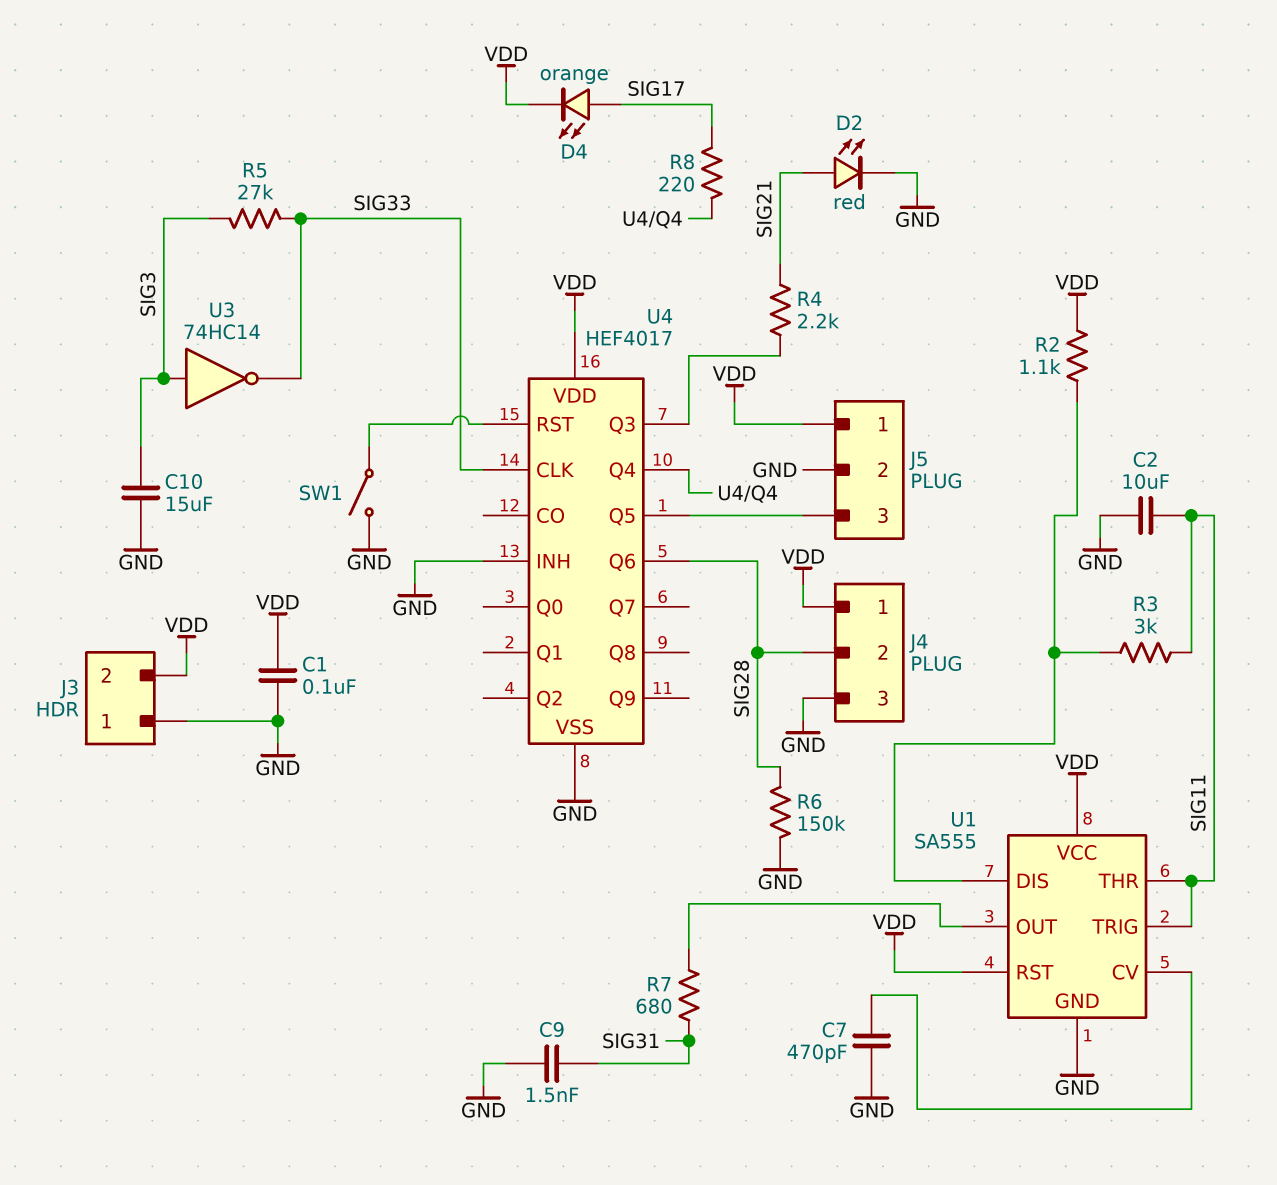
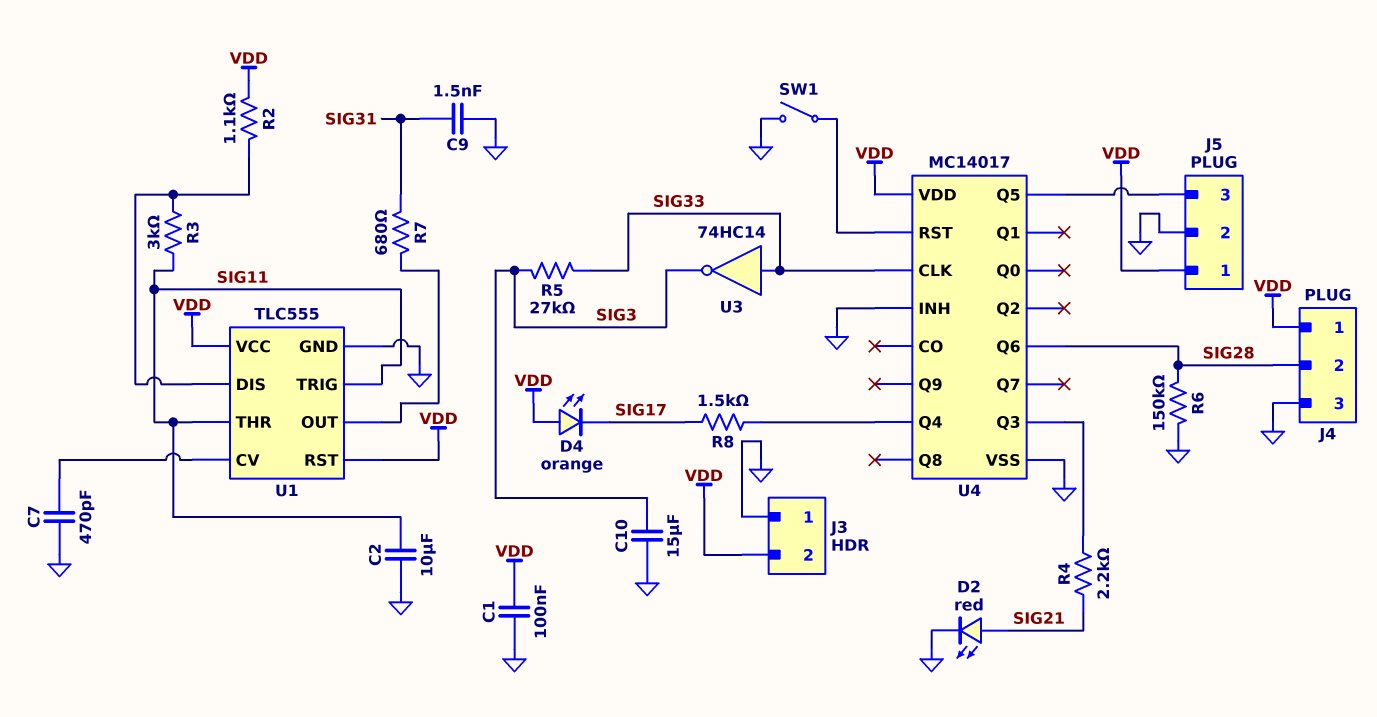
D4: LED orange (A SIG17, K VDD) -> LED orange (A VDD, K SIG17)
R8: 220 (SIG17, U4/Q4) -> 1.5k (SIG17, U4/Q4)
U1: SA555 -> TLC555
U3: NOT 74HC14 (in SIG3, out SIG33) -> NOT 74HC14 (in SIG33, out SIG3)
U4: HEF4017 -> MC14017

